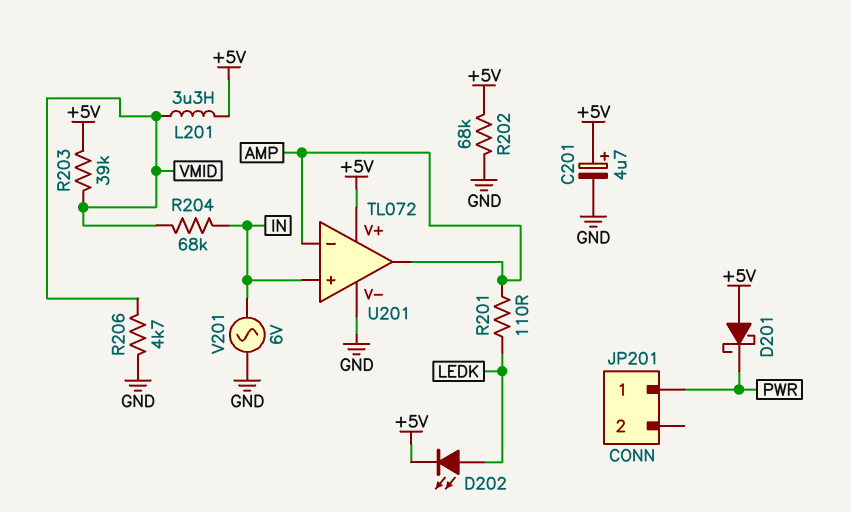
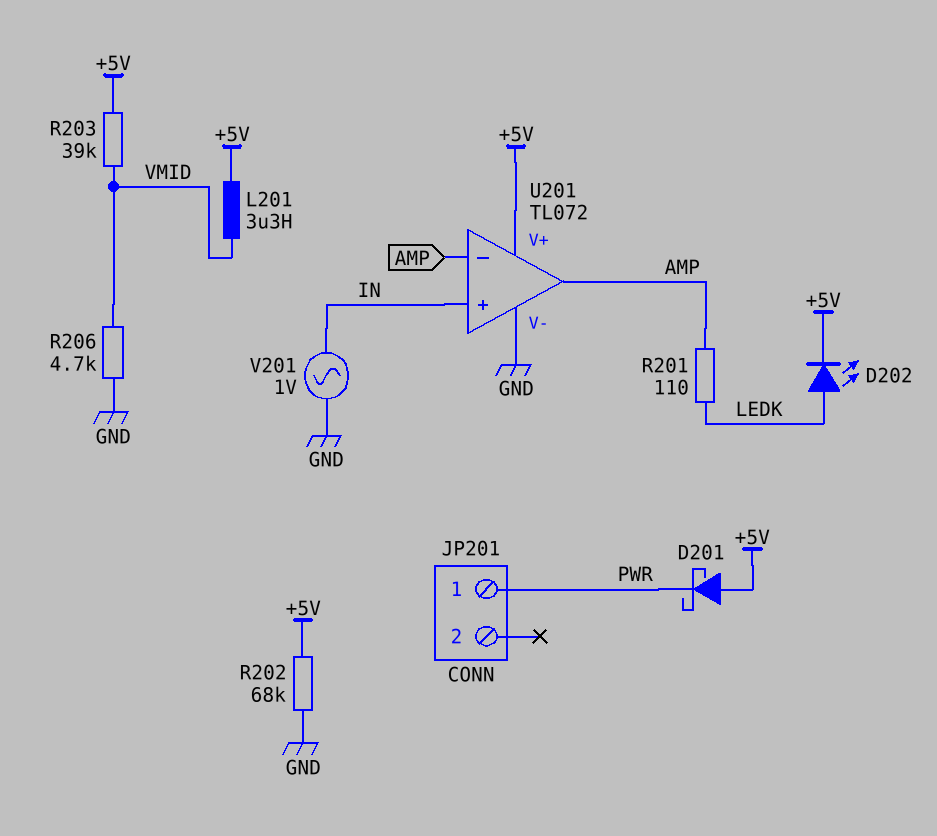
C201: 4.7uF (plus +5V, minus GND) -> none
R204: 68k (IN, VMID) -> none
V201: AC 6V (GND, IN) -> AC 1V (GND, IN)

